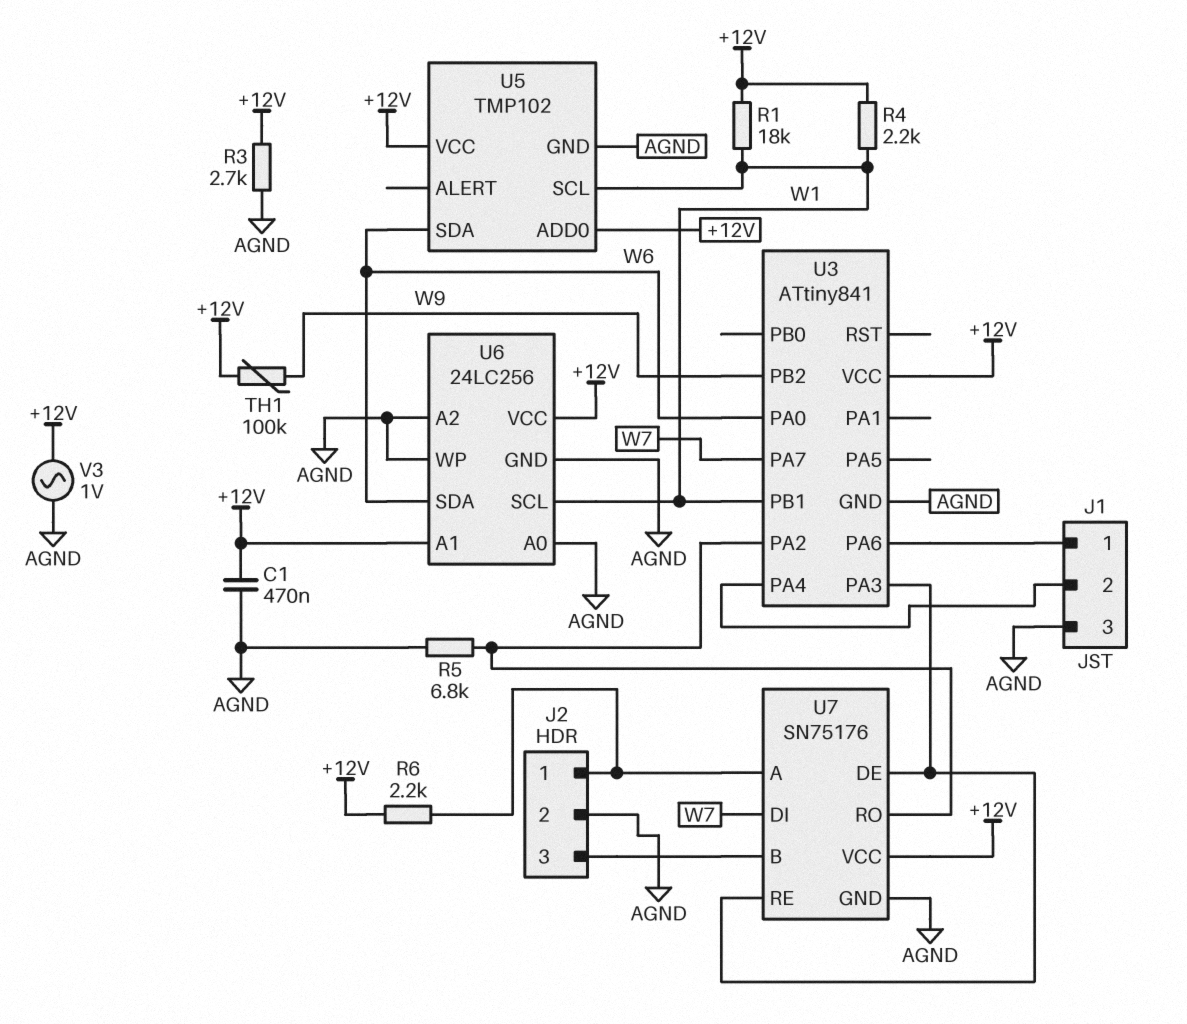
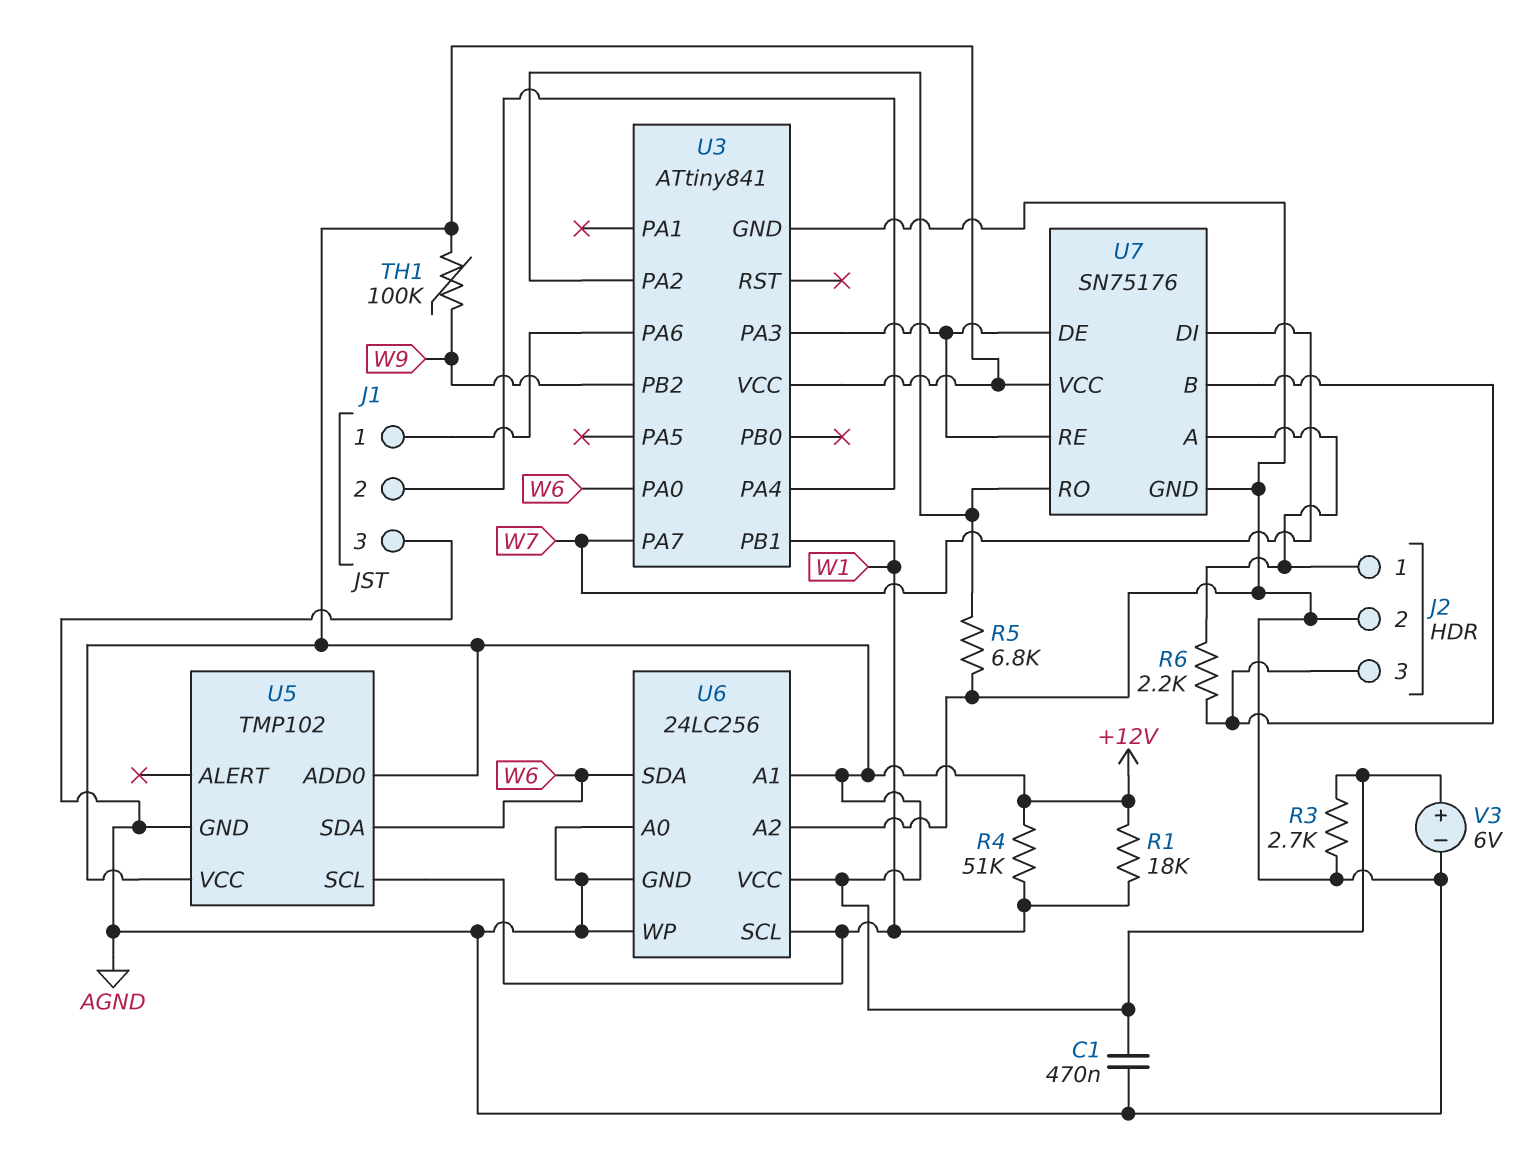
R4: 2.2k (+12V, W1) -> 51k (+12V, W1)
R6: 2.2k (+12V, J2/1) -> 2.2k (J2/1, J2/3)
V3: AC 1V (+12V, AGND) -> 6V (plus +12V, minus AGND)

